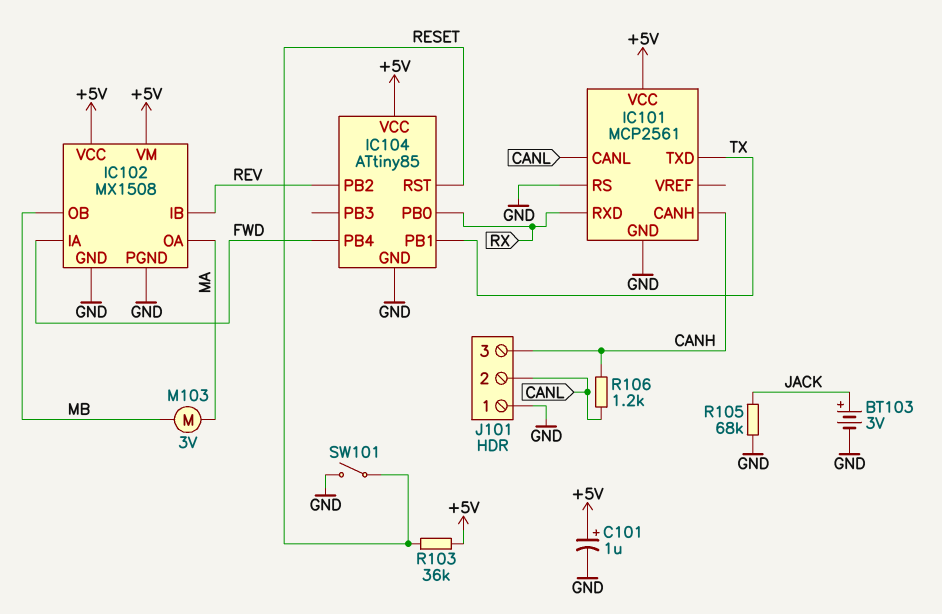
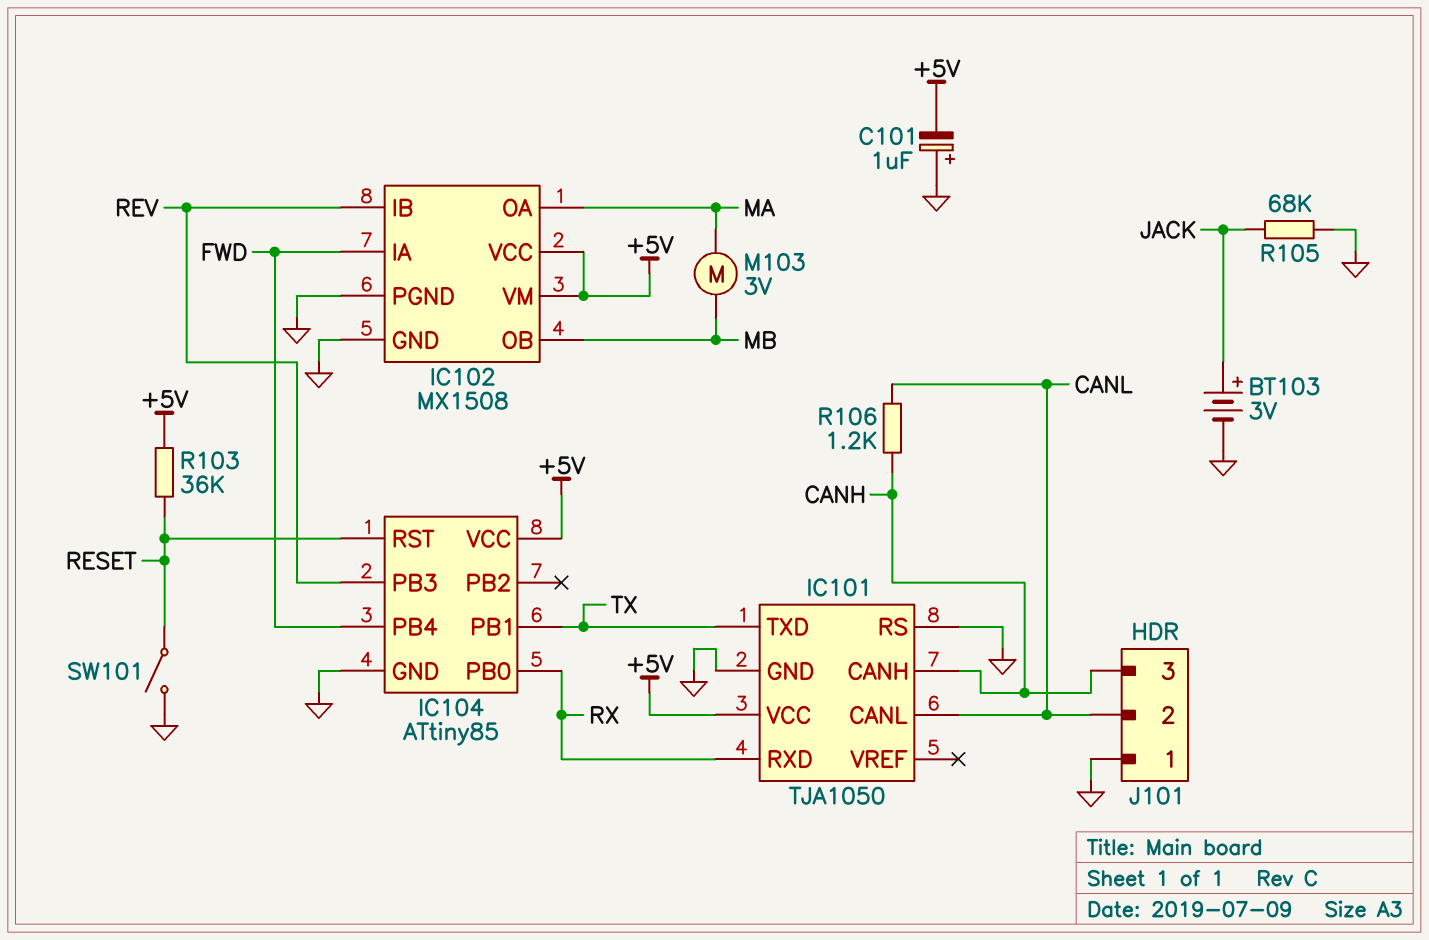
C101: 1uF (plus +5V, minus GND) -> 1uF (plus GND, minus +5V)
IC101: MCP2561 -> TJA1050
IC104 pin PB2: REV -> none
IC104 pin PB3: none -> REV

